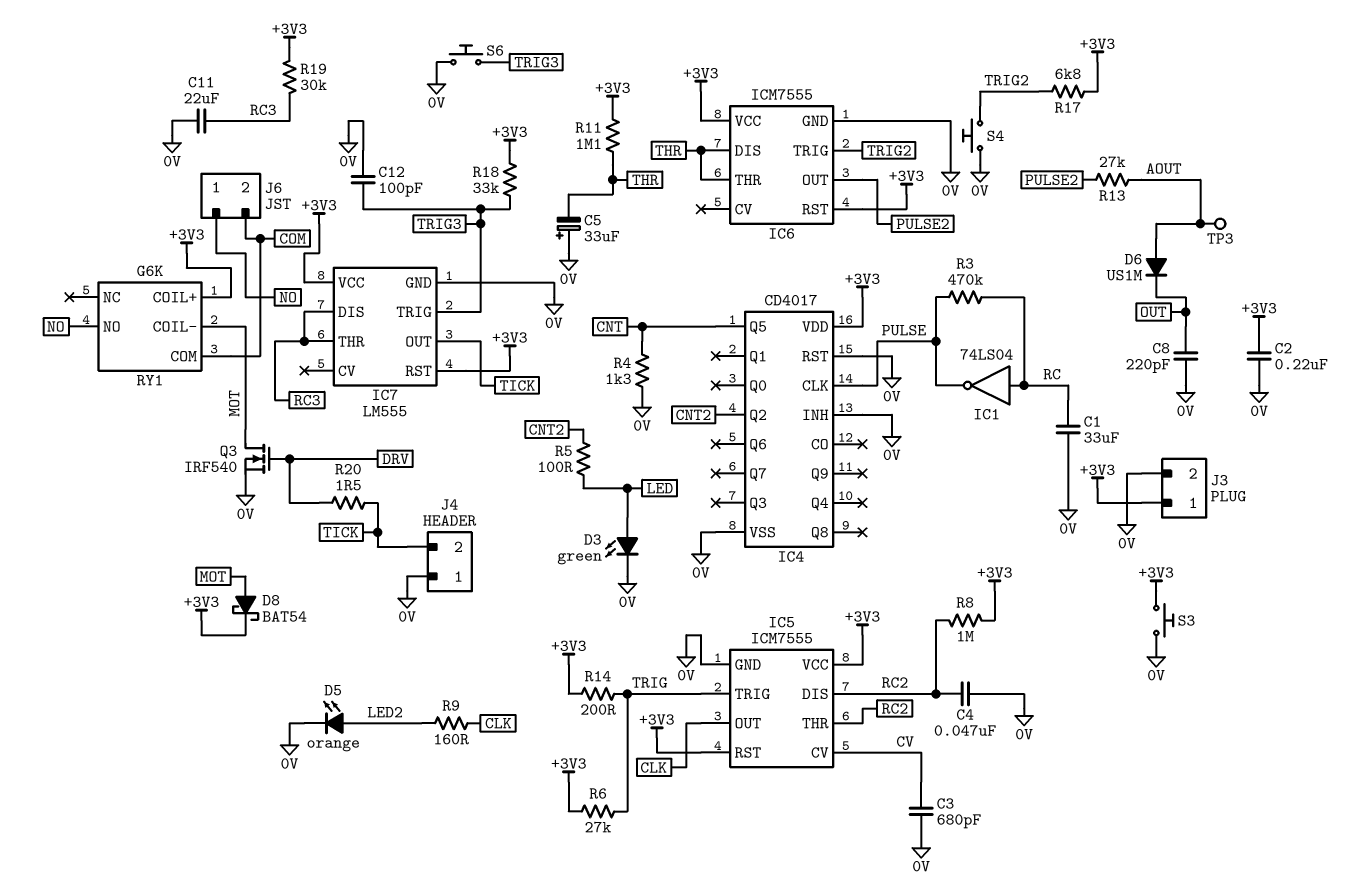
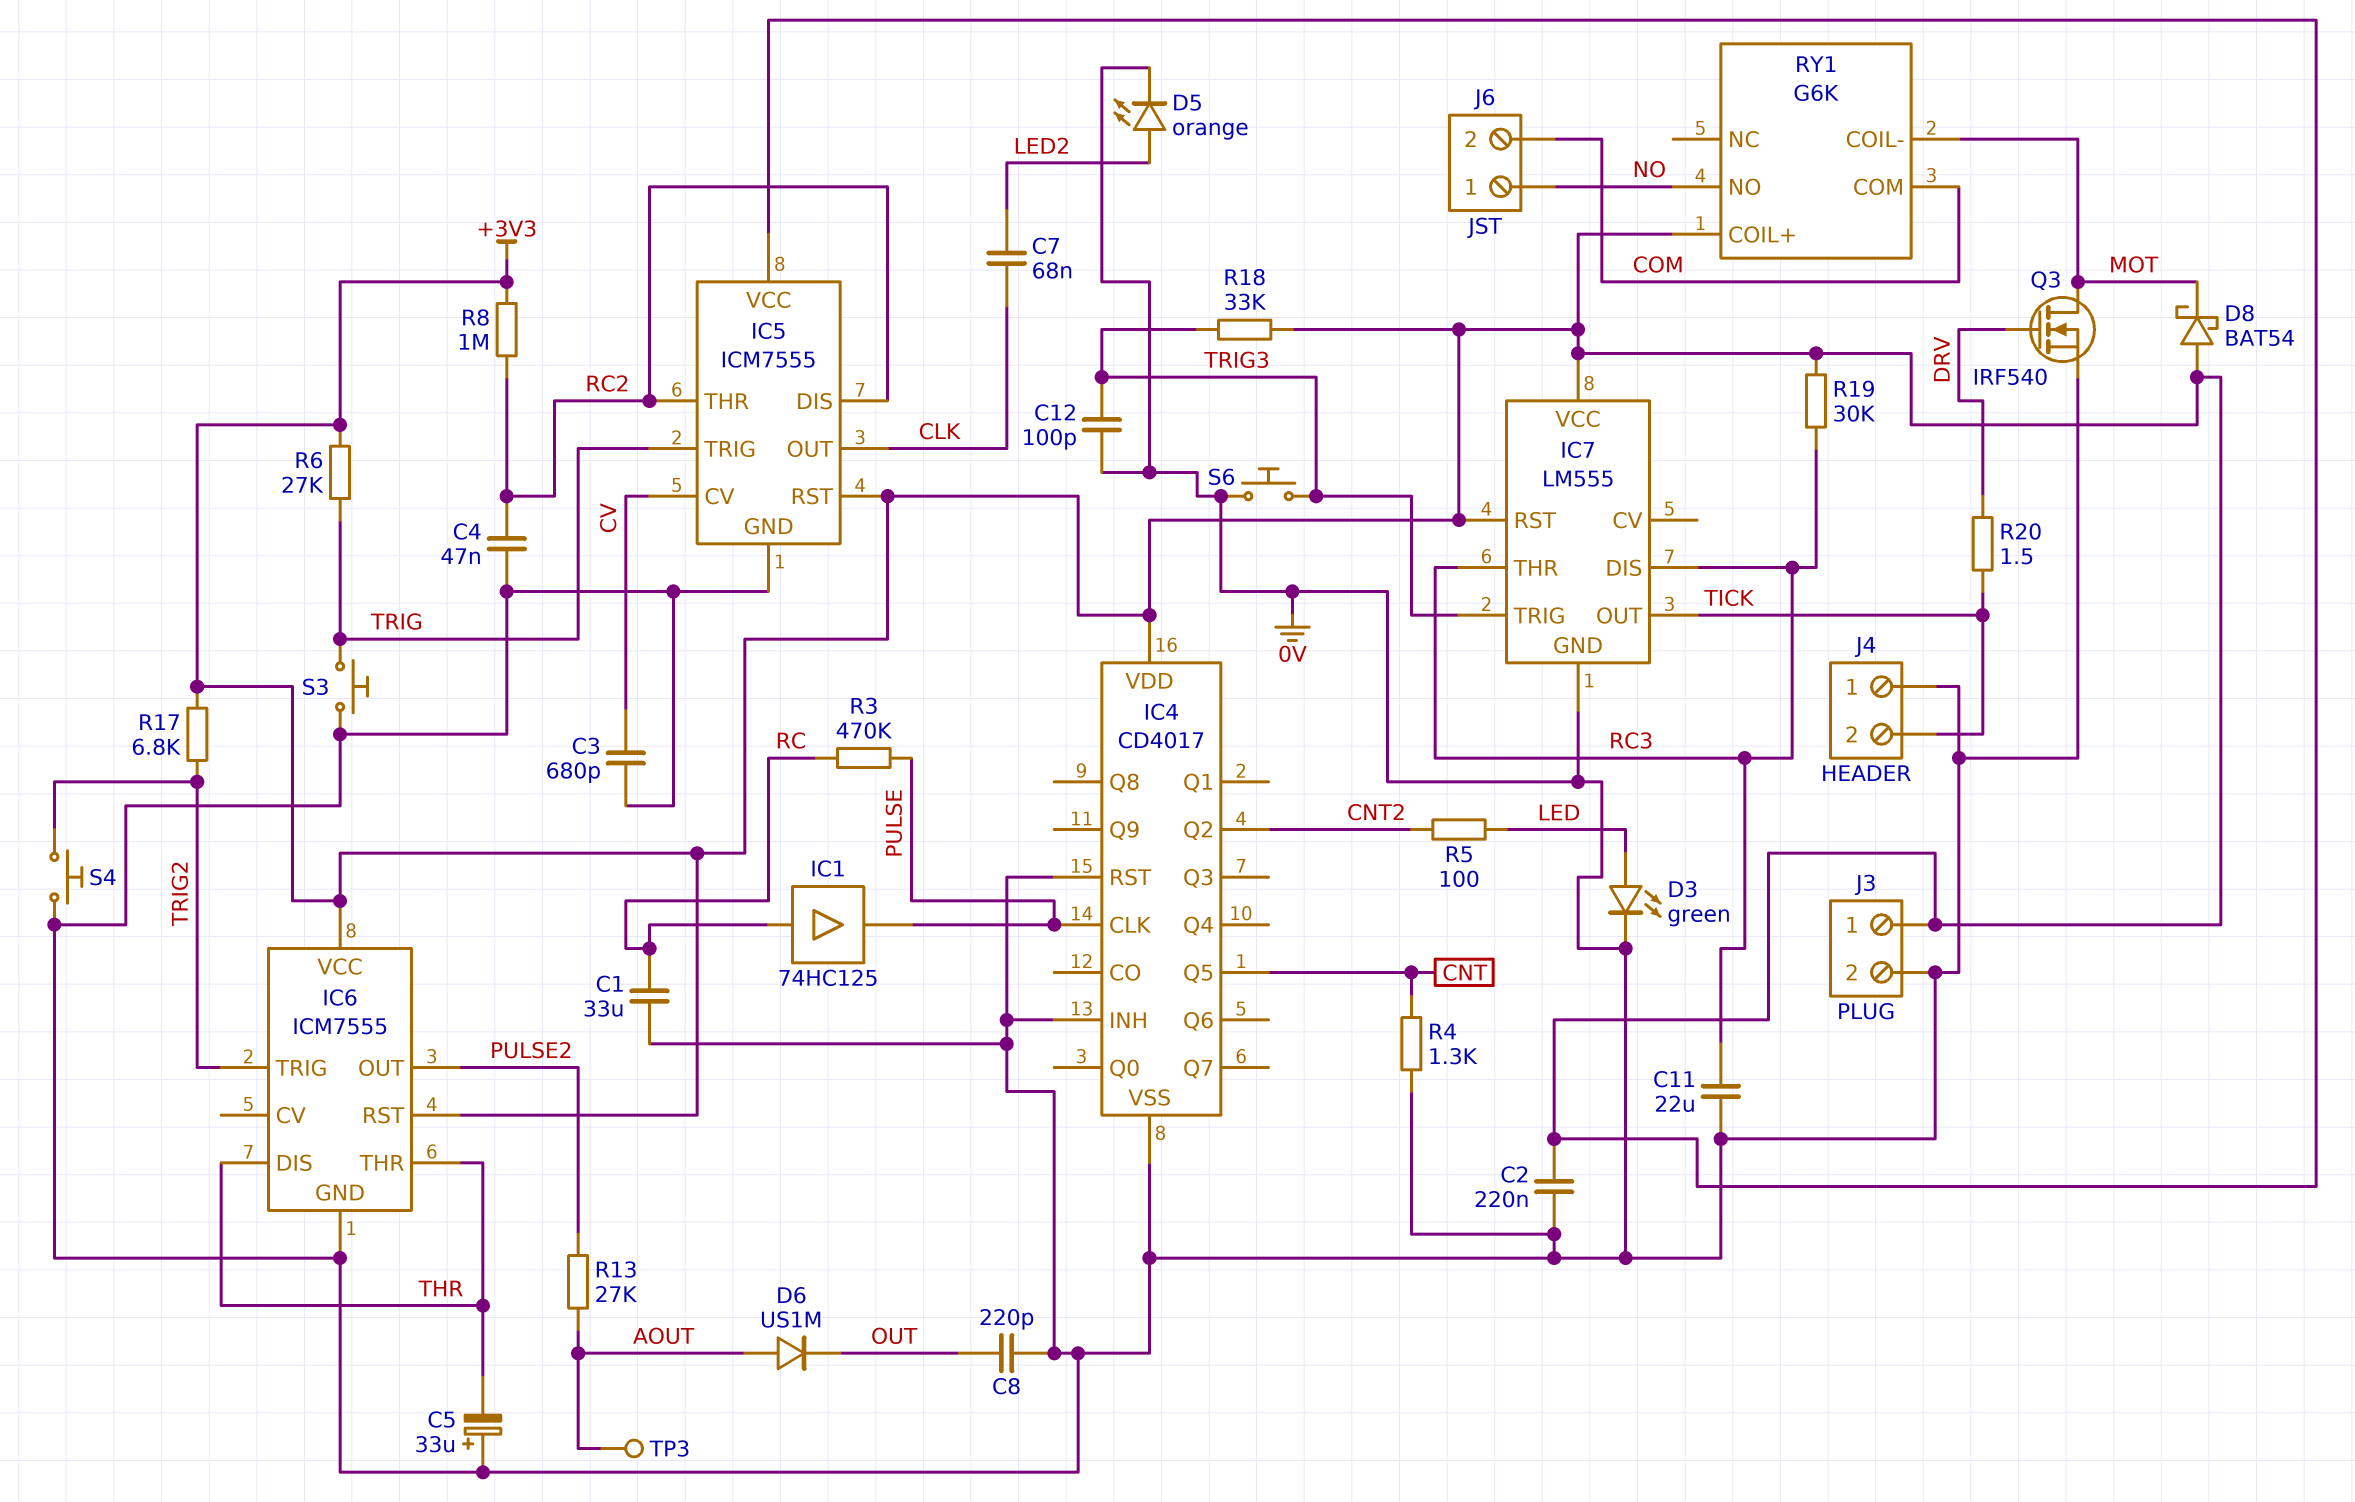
C7: none -> 68nF (CLK, LED2)
D8: schottky BAT54 (A MOT, K +3V3) -> schottky BAT54 (A +3V3, K MOT)
IC1: NOT 74LS04 (in RC, out PULSE) -> buffer 74HC125 (in RC, out PULSE)
R9: 160 (CLK, LED2) -> none
R11: 1.1M (+3V3, THR) -> none
R14: 200 (+3V3, TRIG) -> none
S3: button (+3V3, 0V) -> button (0V, TRIG)

